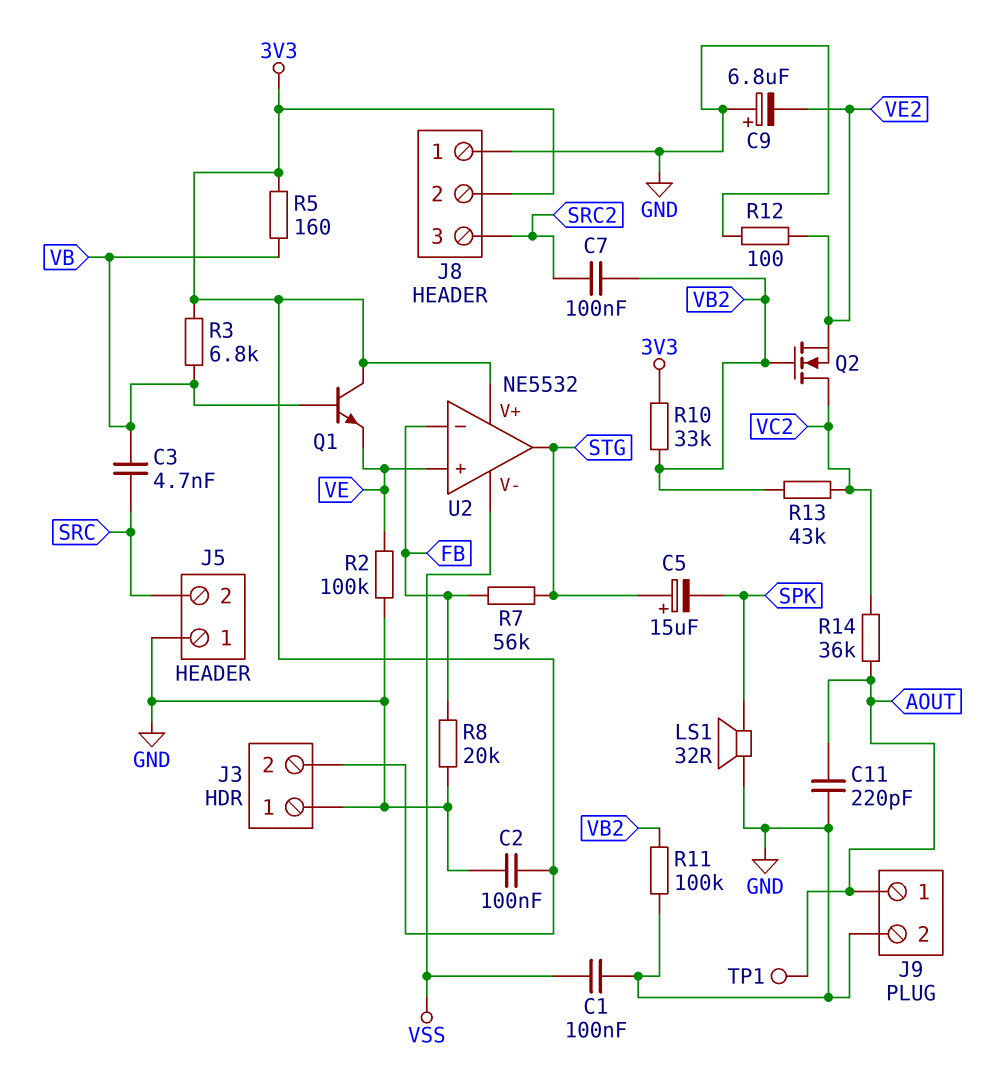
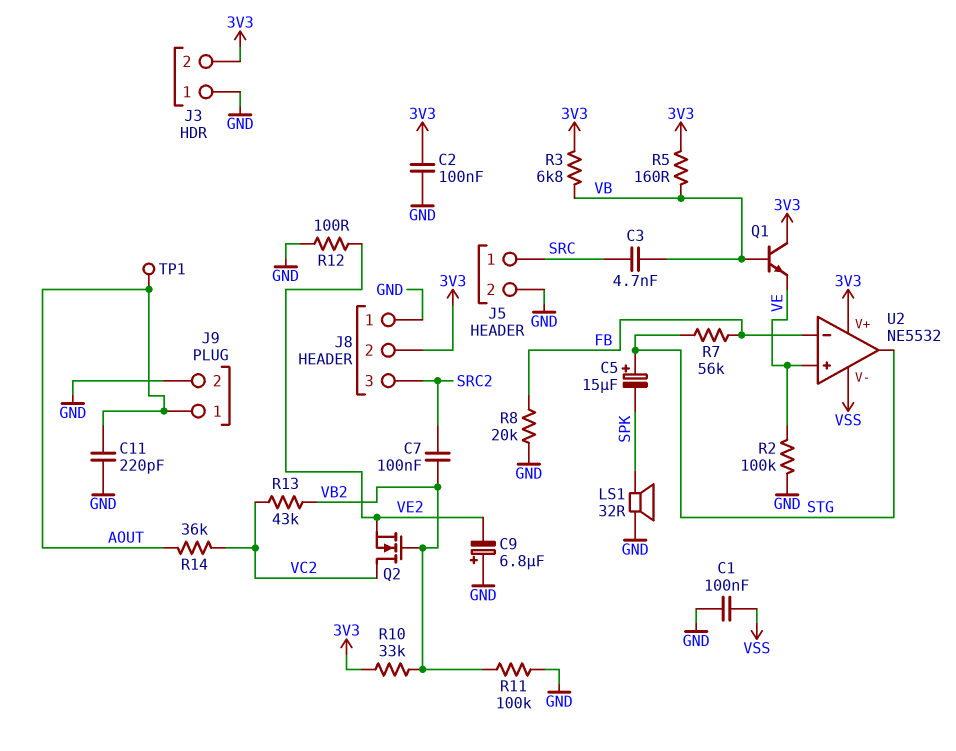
J5 pin 1: GND -> SRC
J5 pin 2: SRC -> GND

